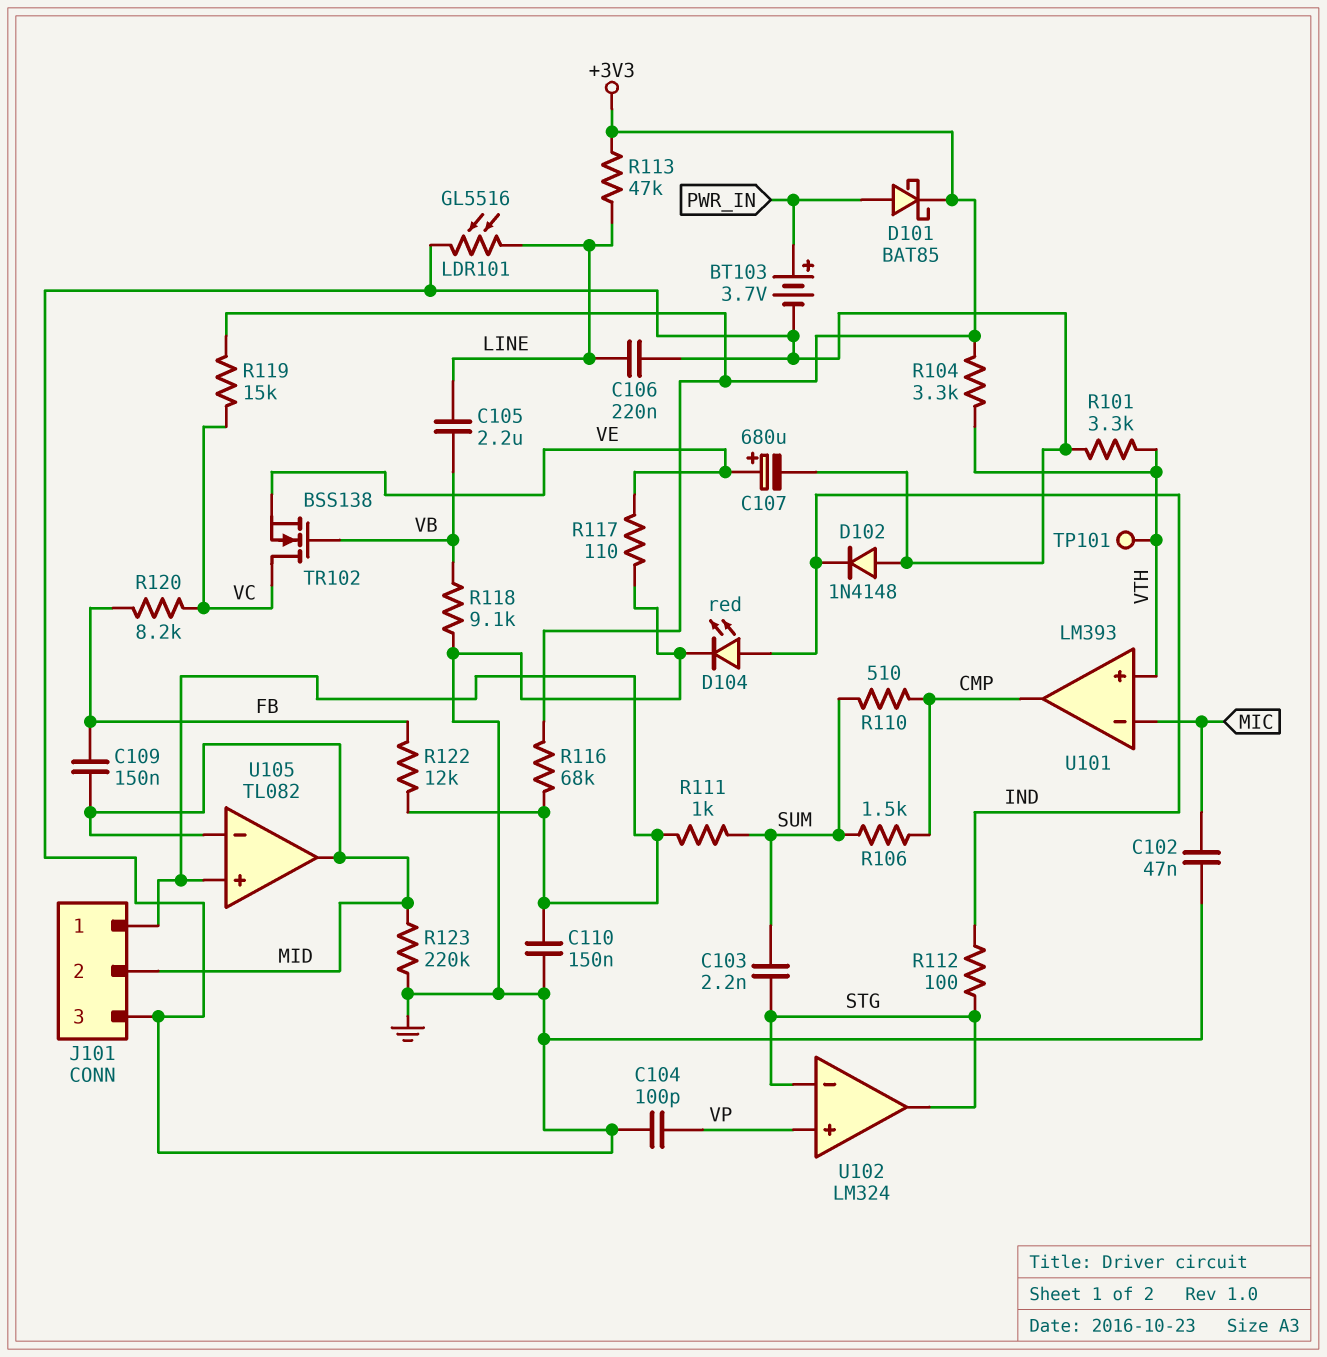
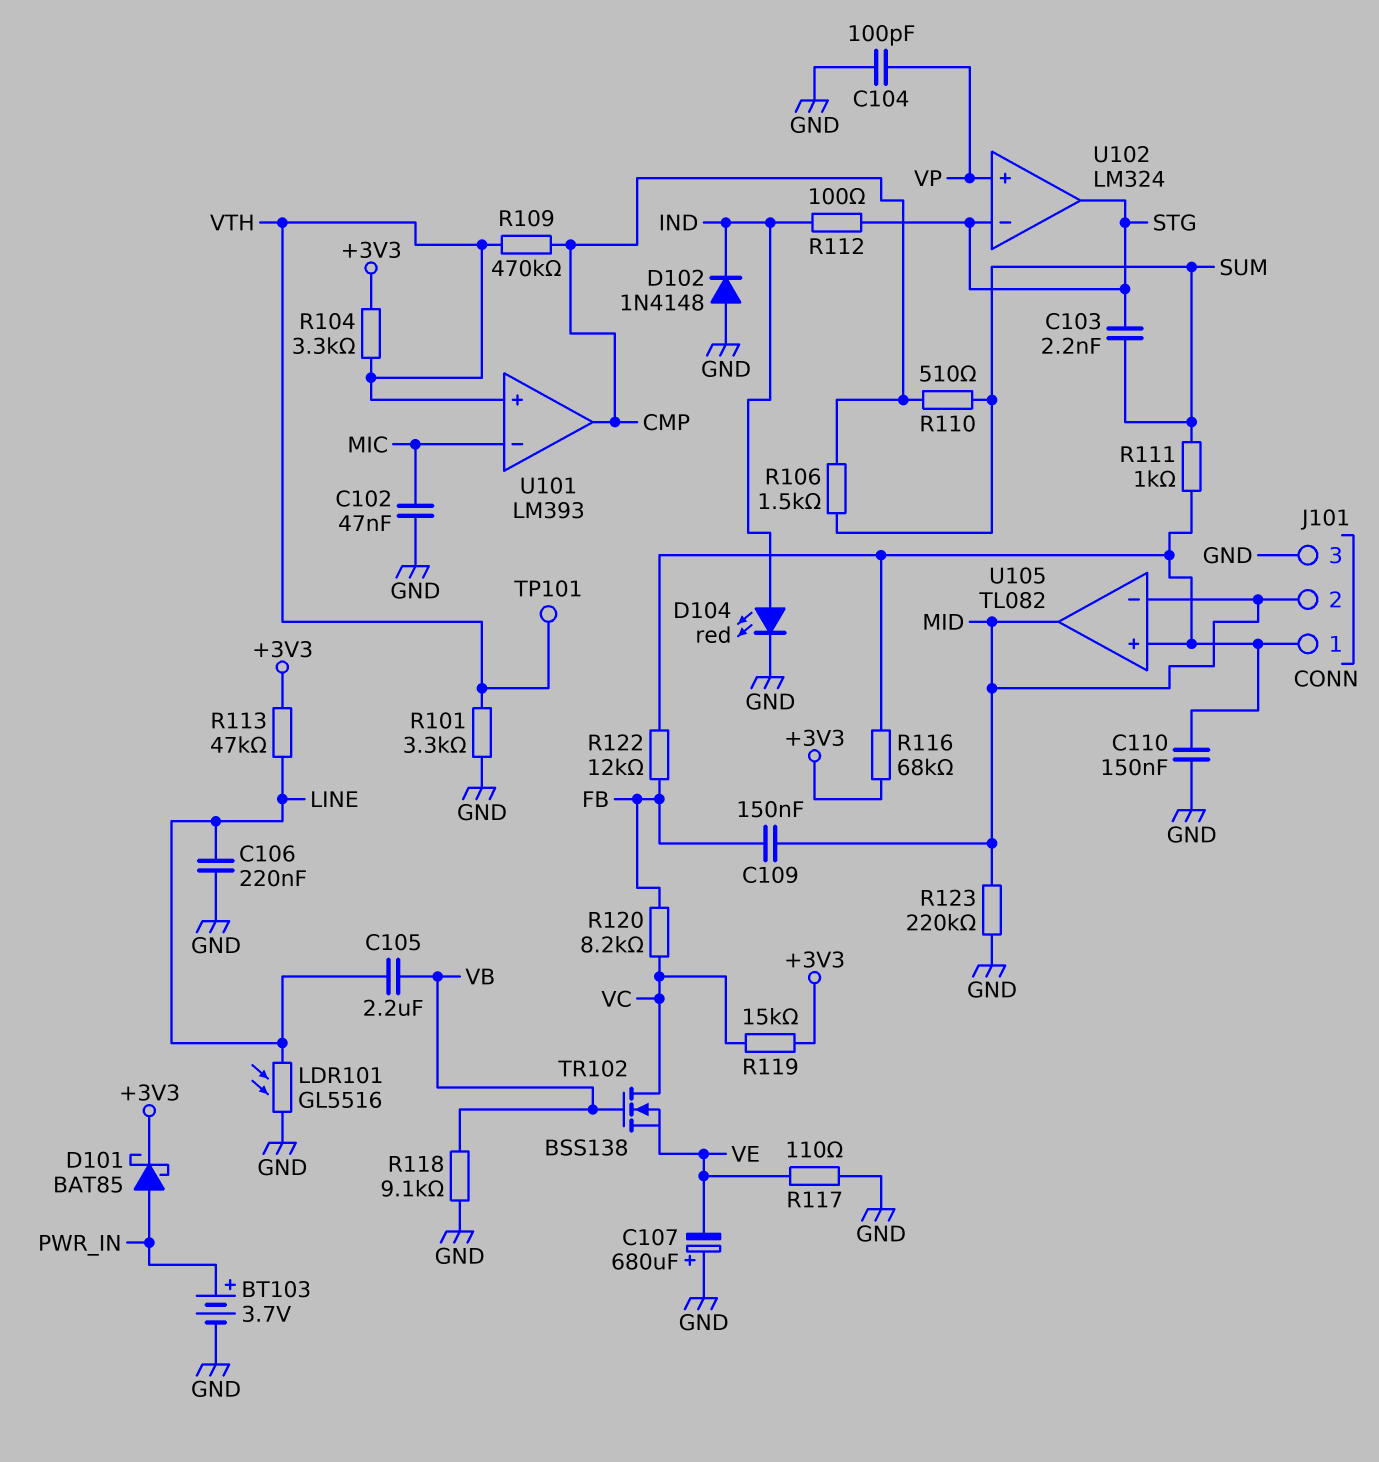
C107: 680uF (plus VE, minus GND) -> 680uF (plus GND, minus VE)
R109: none -> 470k (CMP, VTH)

